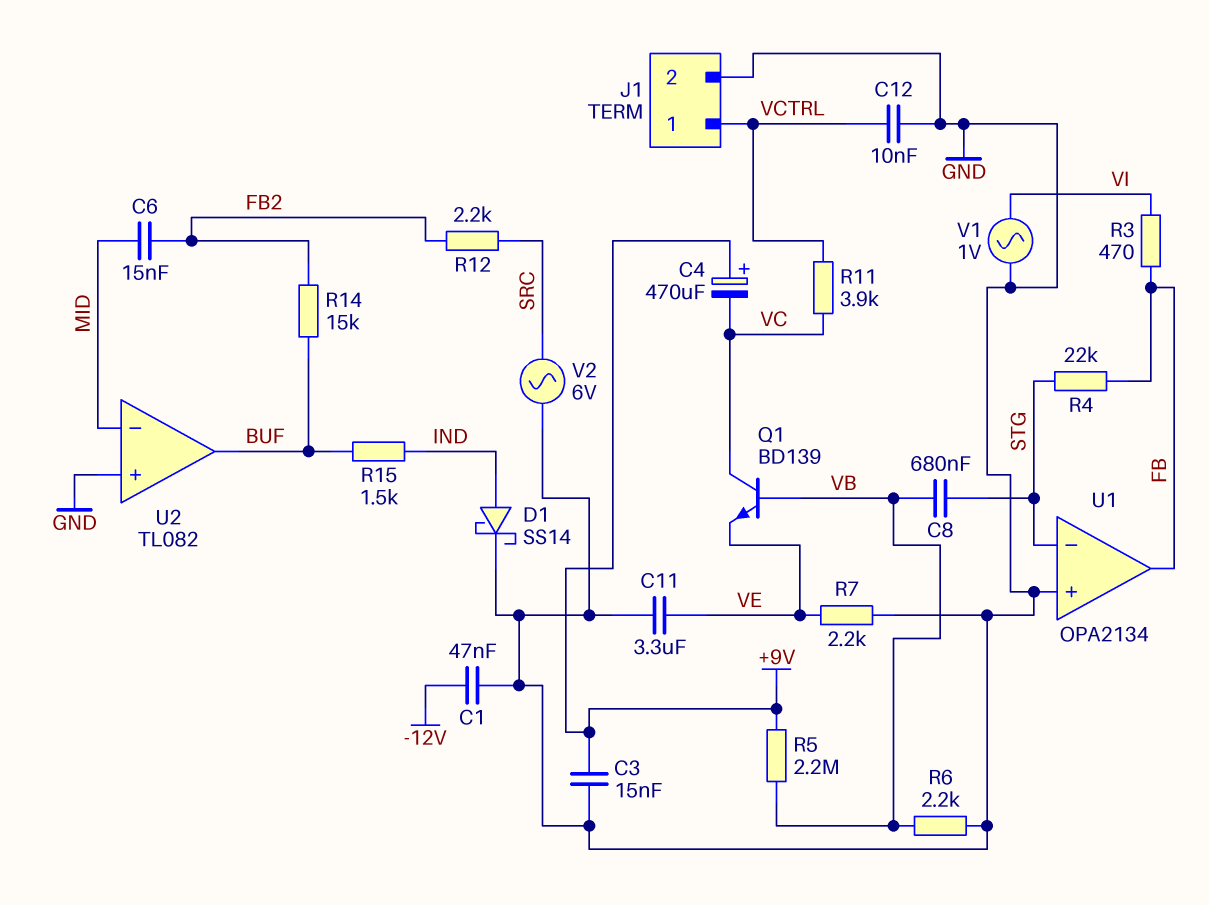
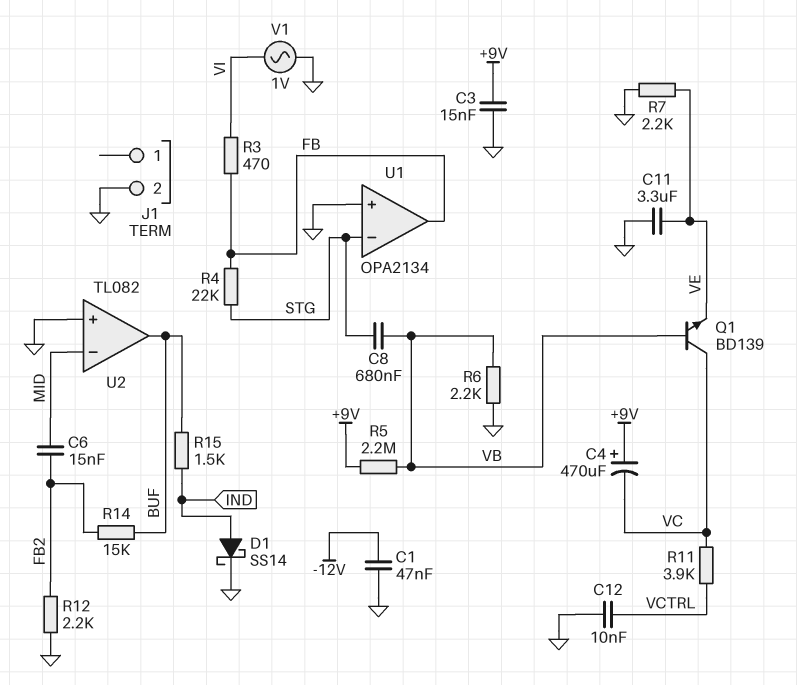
J1 pin 1: VCTRL -> none
R12: 2.2k (FB2, SRC) -> 2.2k (FB2, GND)
V2: AC 6V (GND, SRC) -> none

